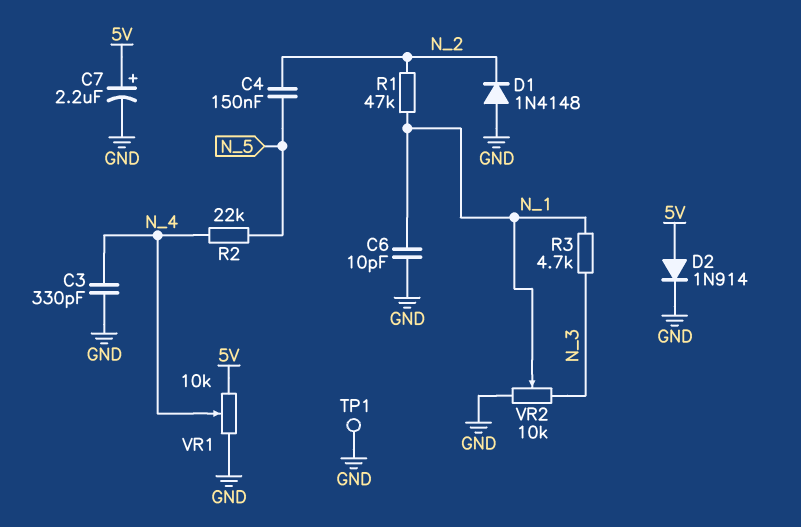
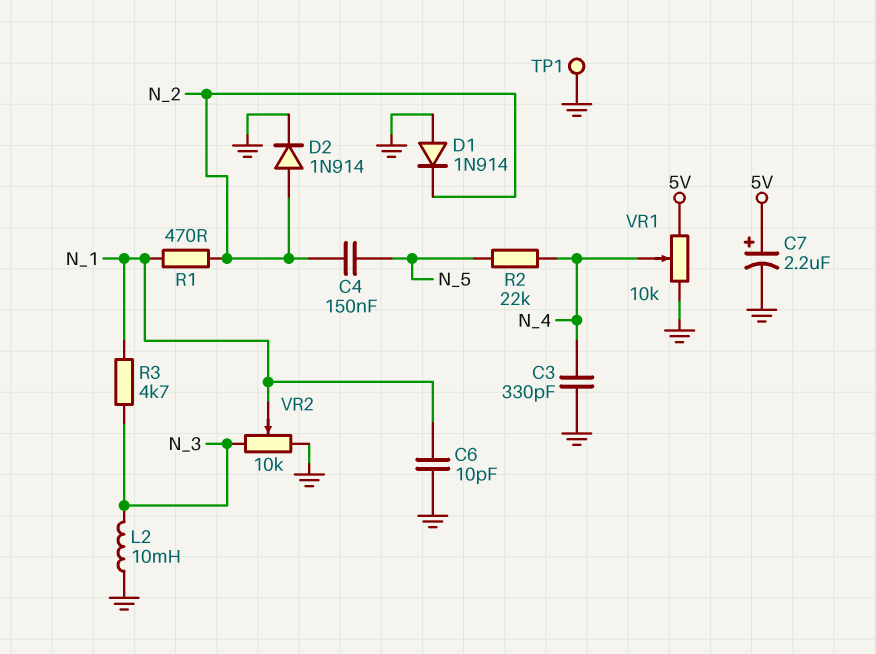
D1: diode 1N4148 (A GND, K N_2) -> diode 1N914 (A GND, K N_2)
D2: diode 1N914 (A 5V, K GND) -> diode 1N914 (A N_2, K GND)
L2: none -> 10mH (GND, N_3)
R1: 47k (N_1, N_2) -> 470 (N_1, N_2)

